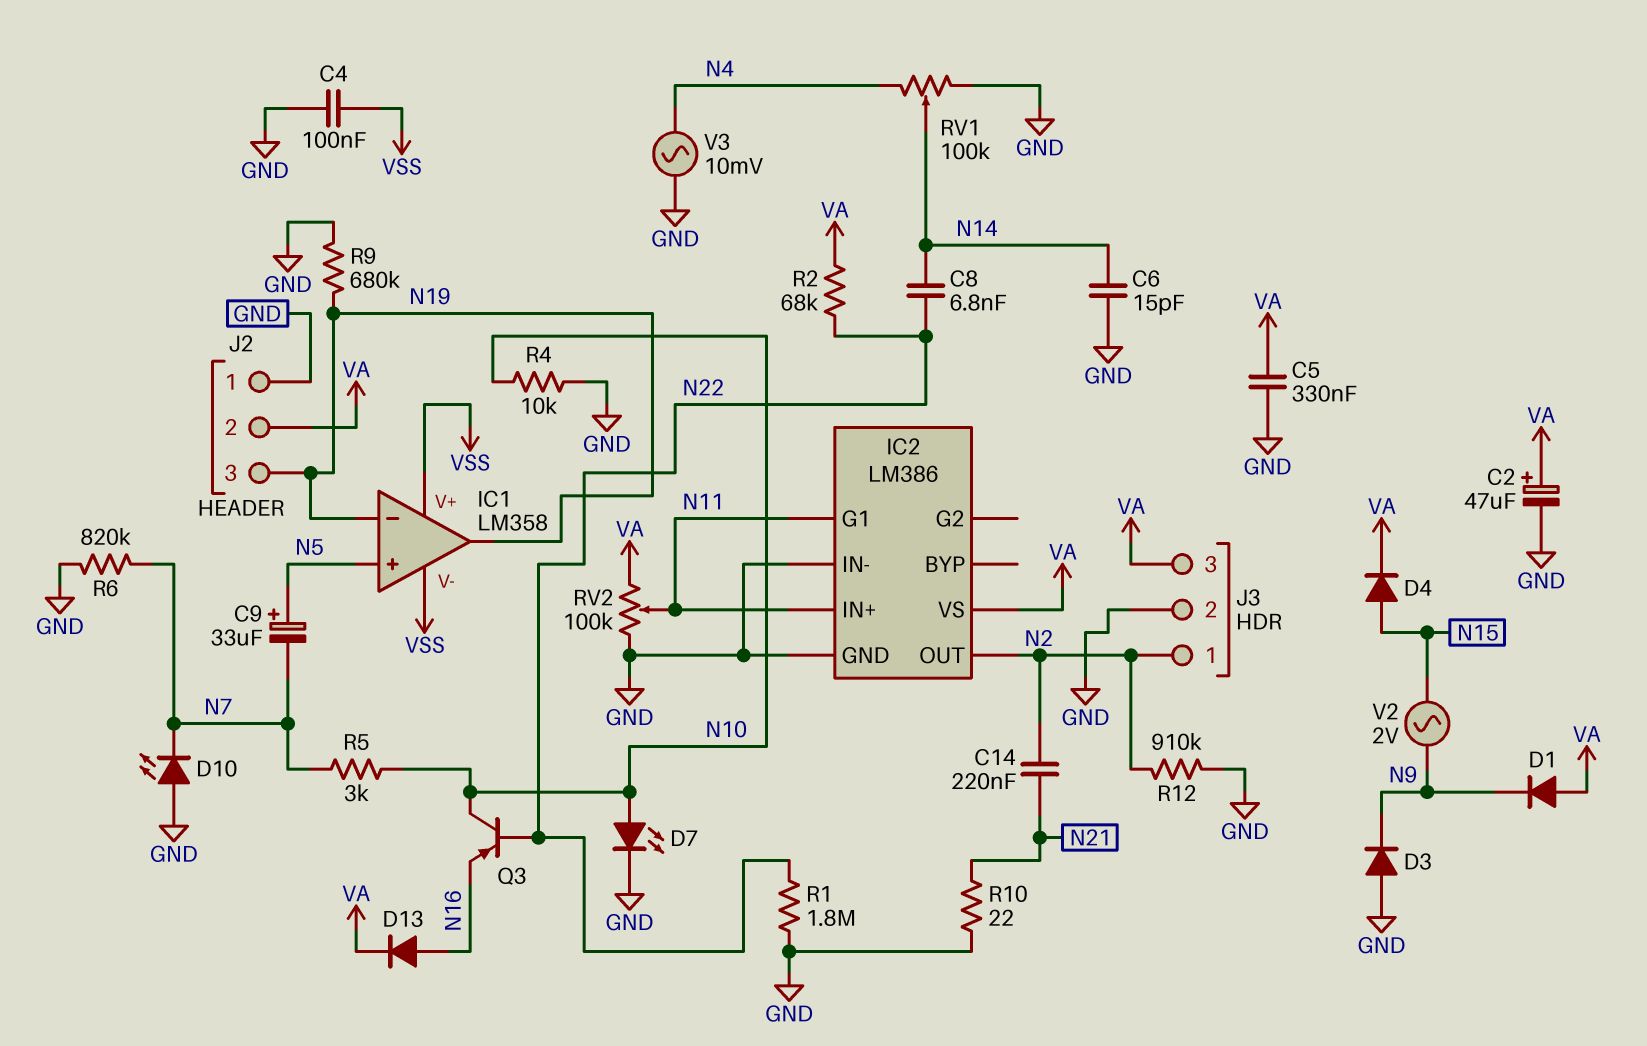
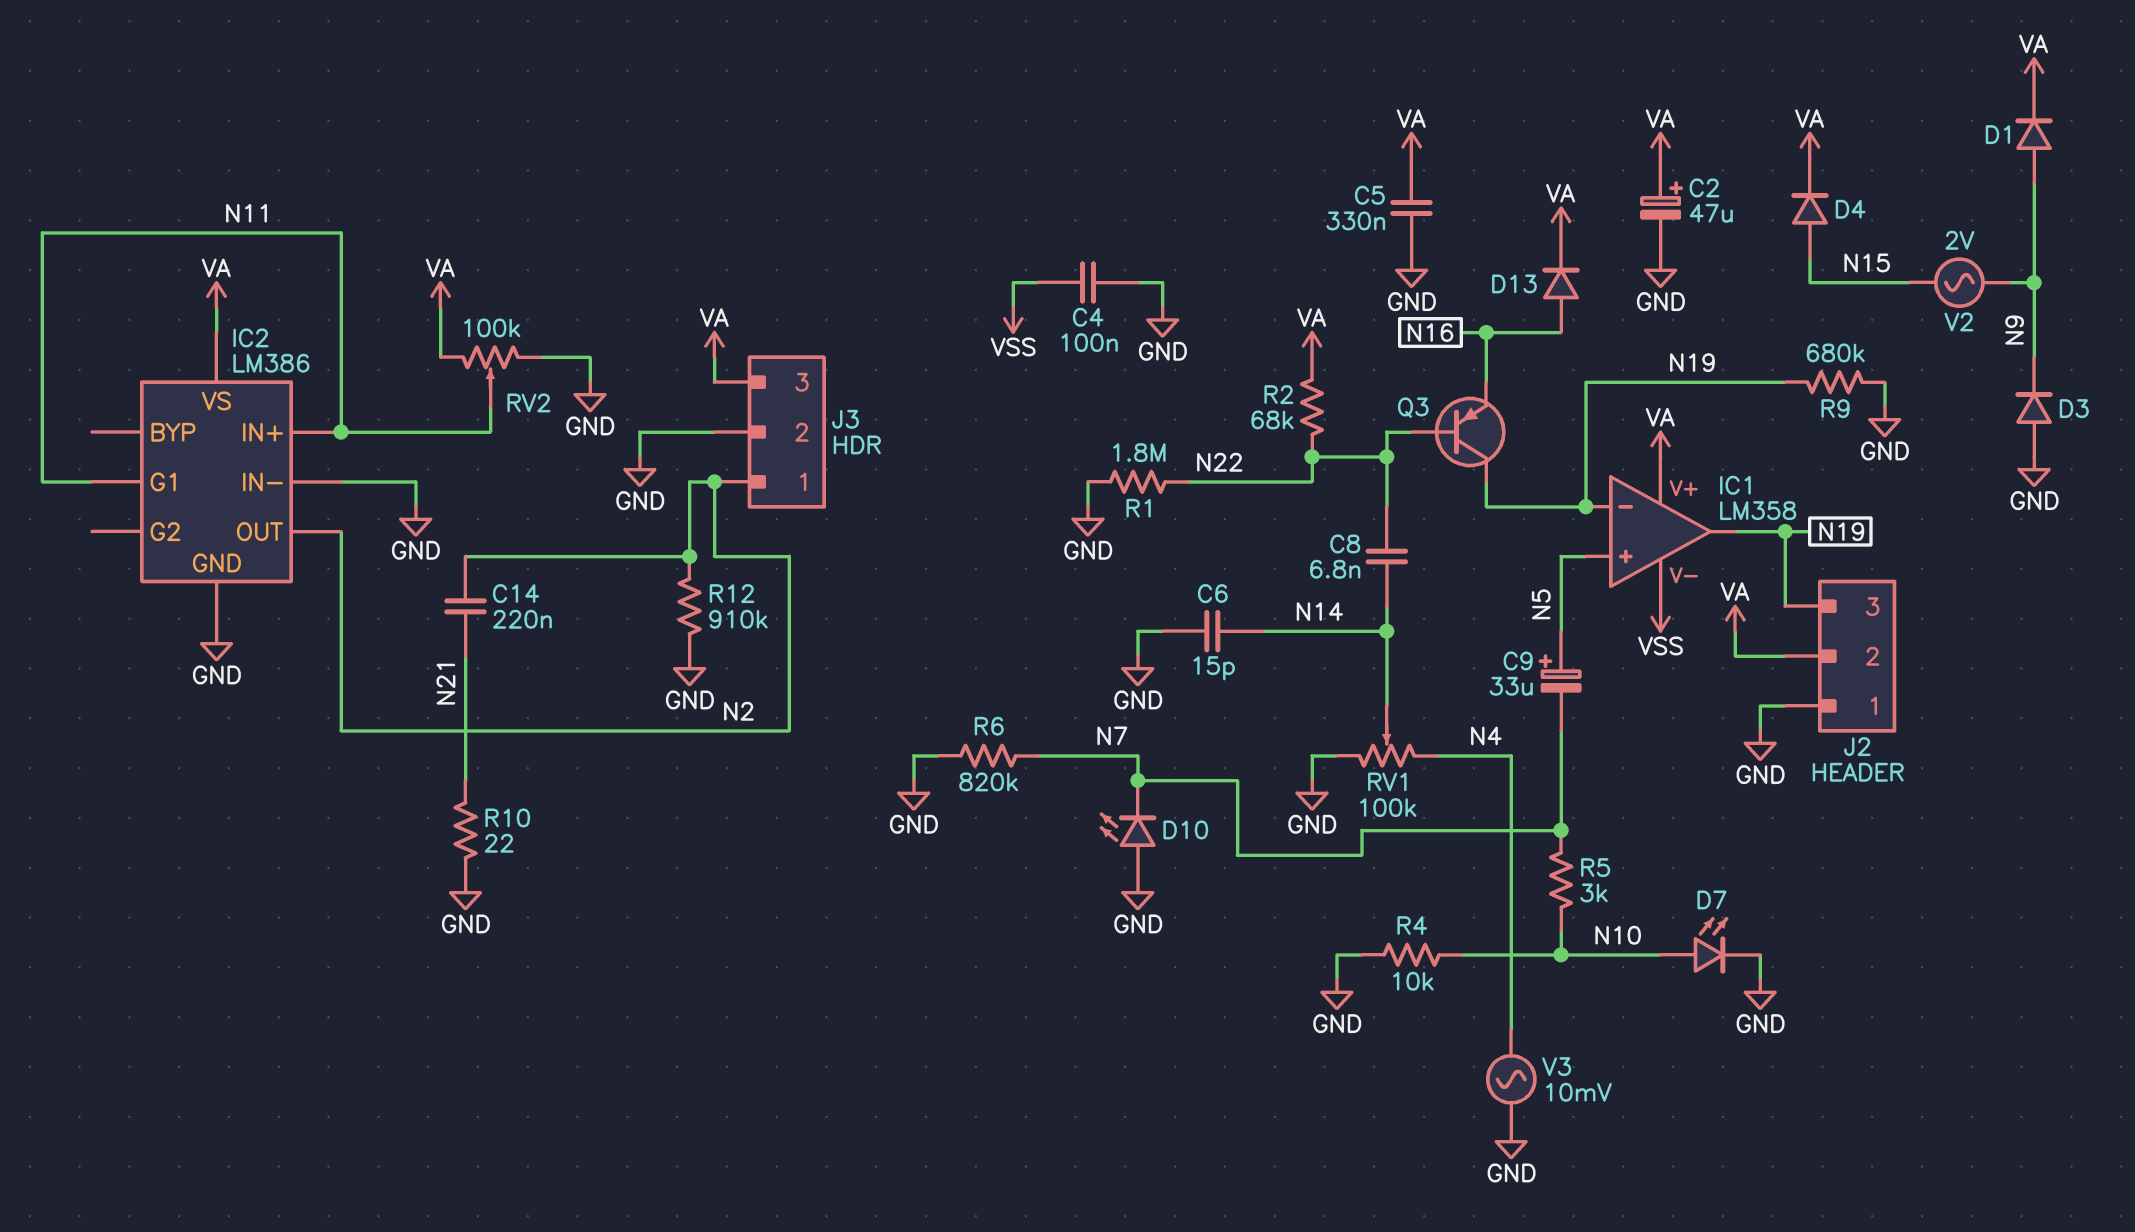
D1: diode (A VA, K N9) -> diode (A N9, K VA)
IC1 pin V+: VSS -> VA
Q3: PNP (B N22, C N10, E N16) -> PNP (B N22, C N19, E N16)

